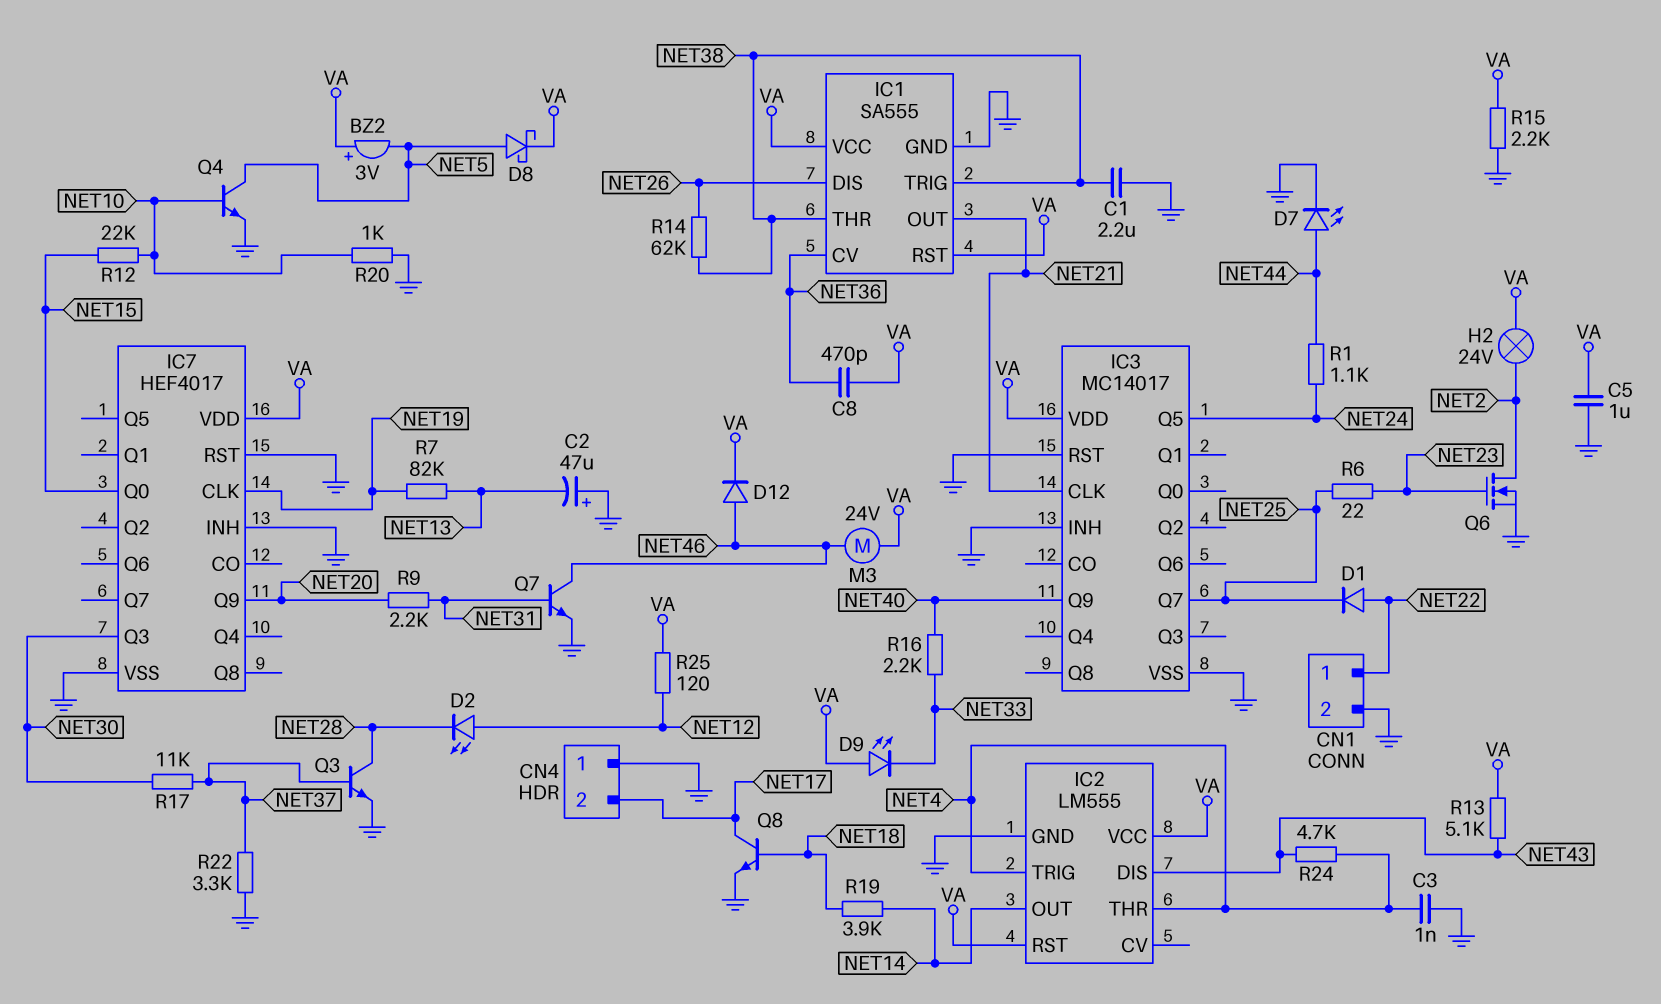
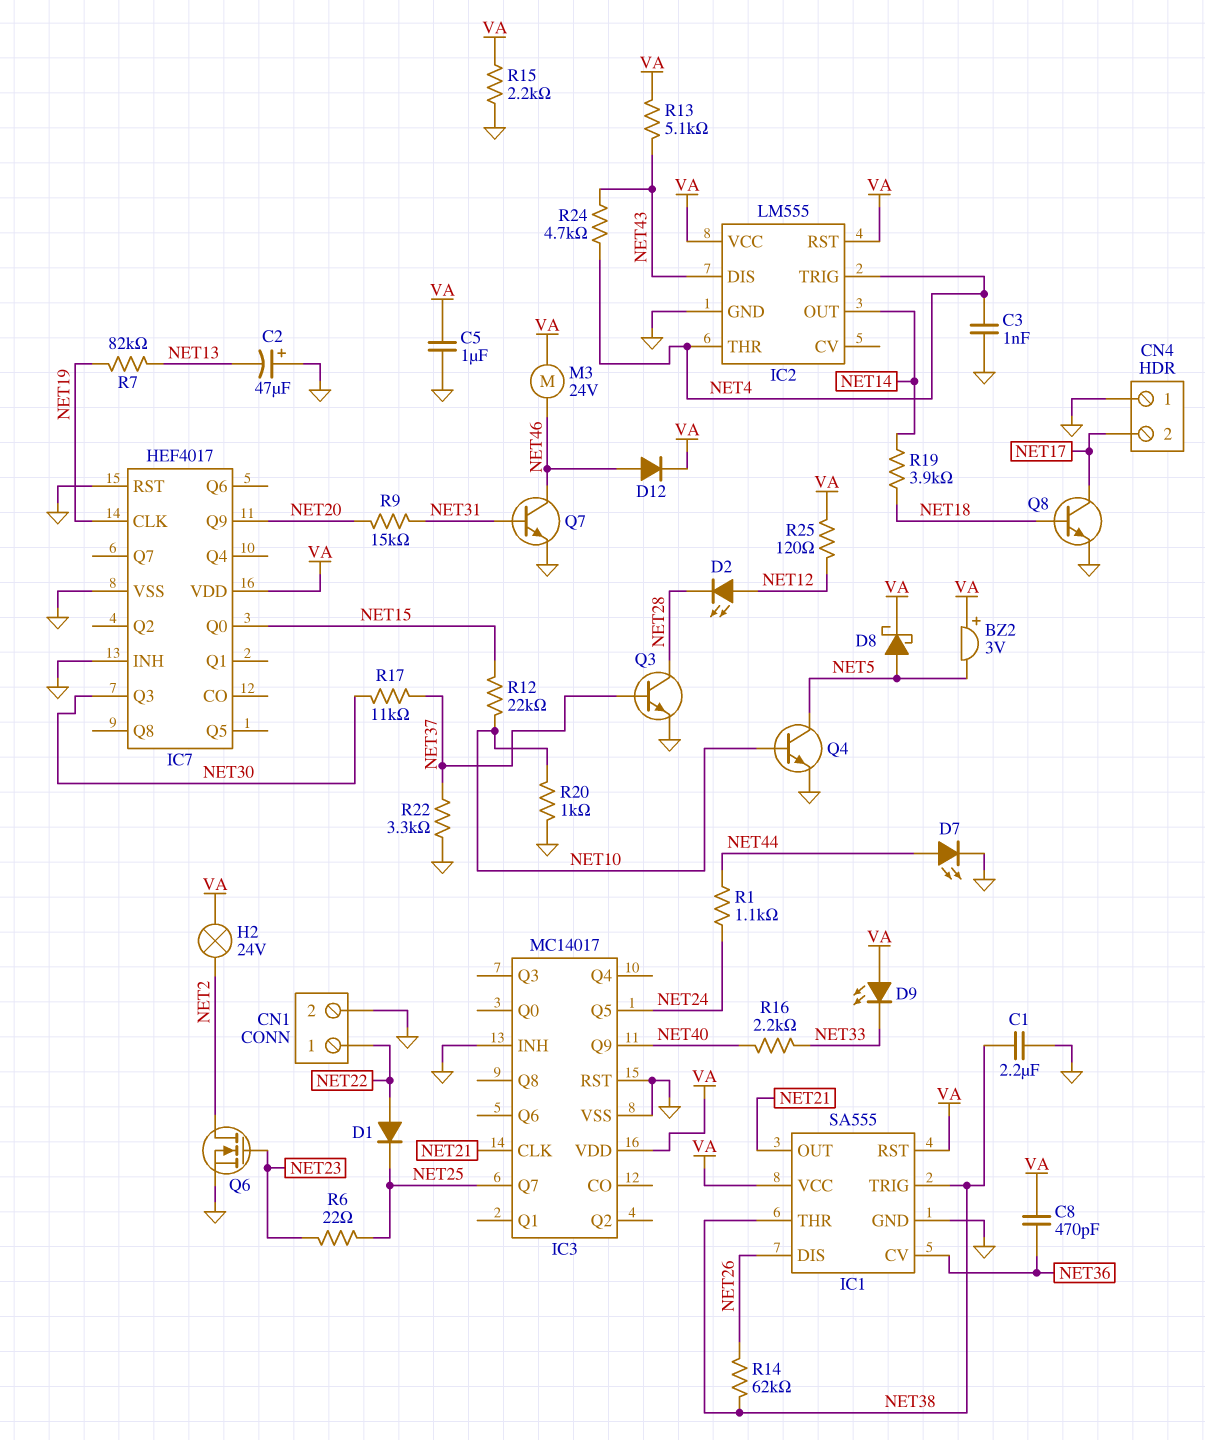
R9: 2.2k (NET20, NET31) -> 15k (NET20, NET31)

